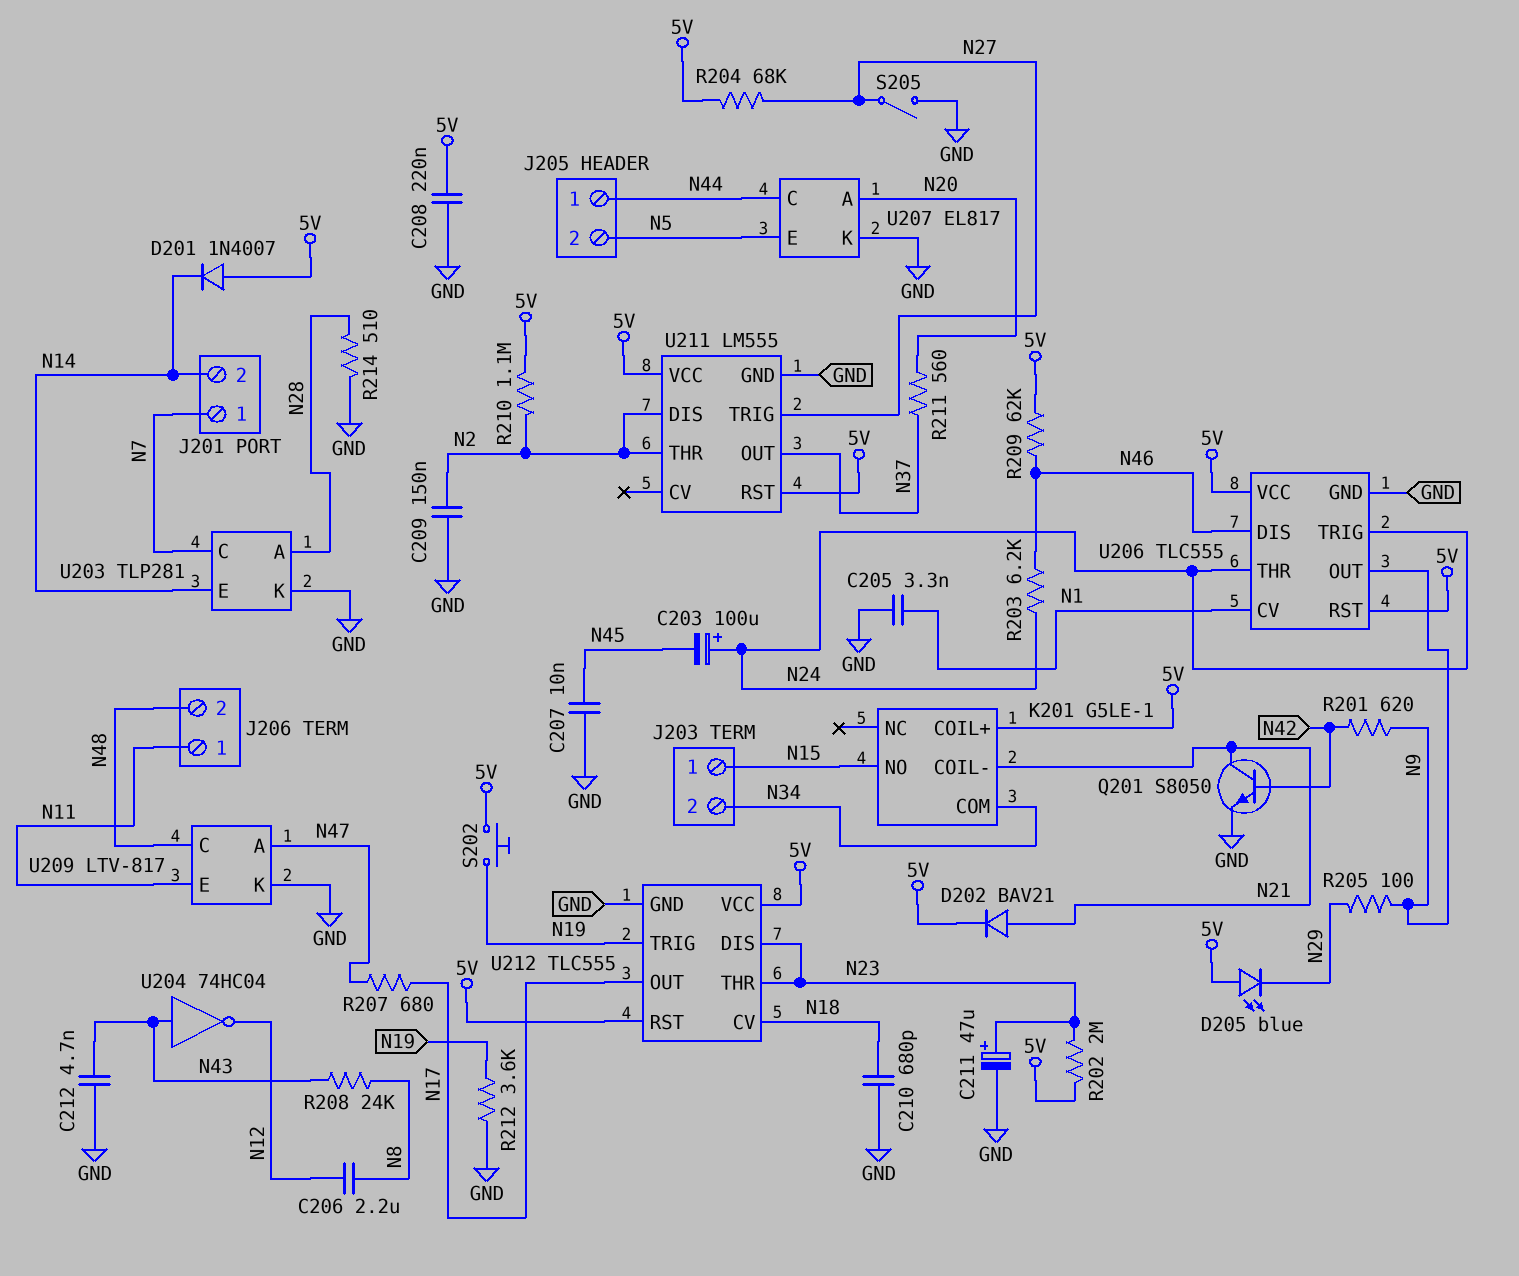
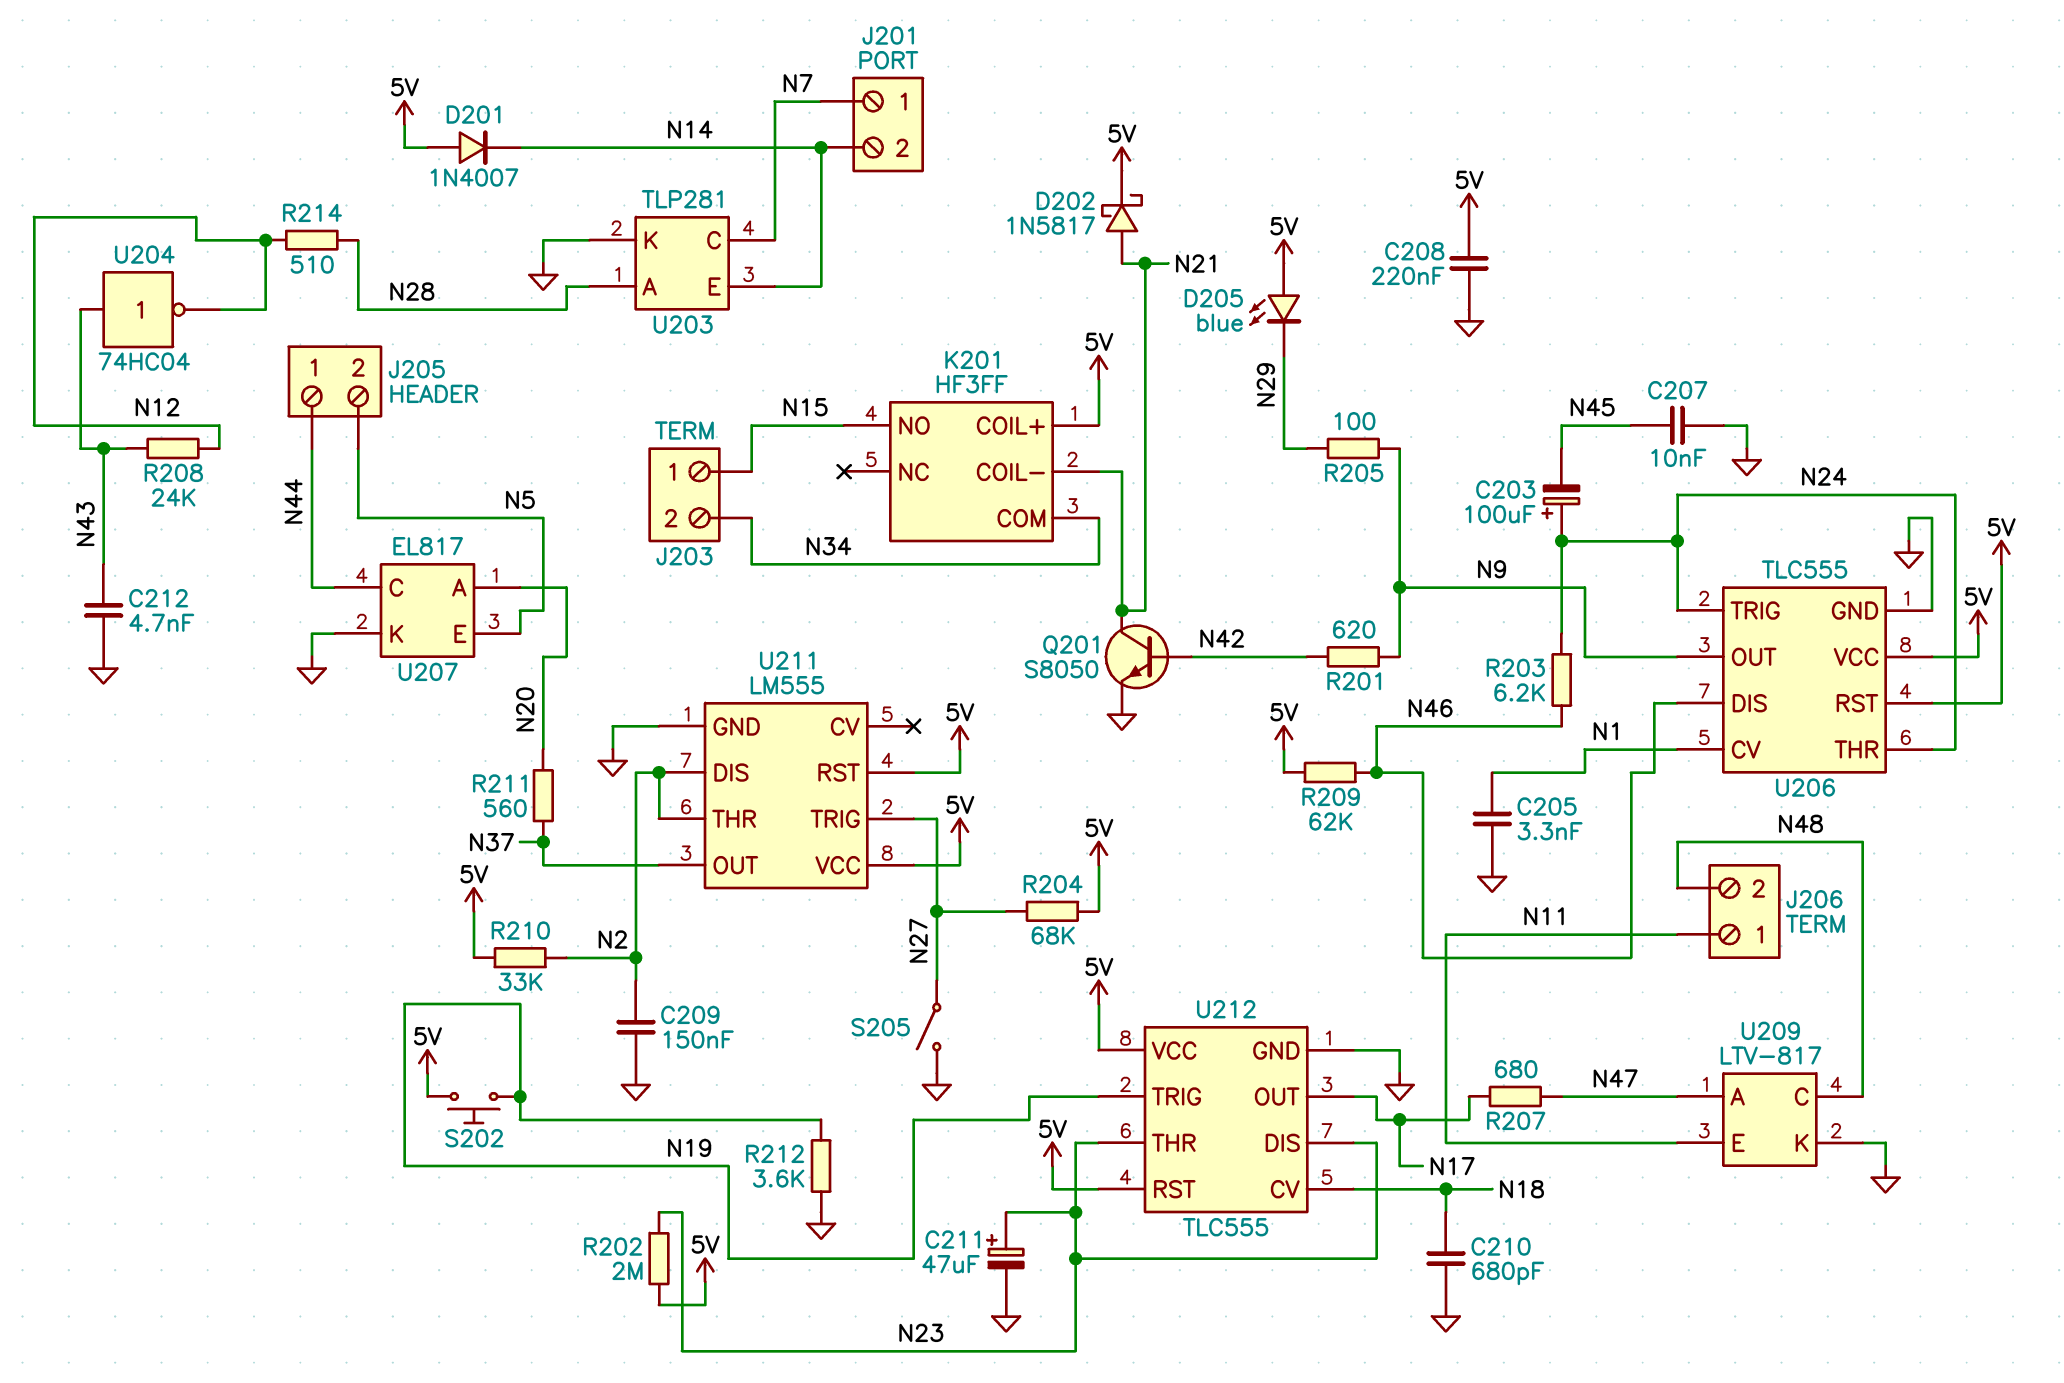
C206: 2.2uF (N8, N12) -> none
D202: diode BAV21 (A N21, K 5V) -> schottky 1N5817 (A N21, K 5V)
K201: G5LE-1 -> HF3FF
R208: 24k (N8, N43) -> 24k (N12, N43)
R210: 1.1M (5V, N2) -> 33k (5V, N2)
R214: 510 (GND, N28) -> 510 (N12, N28)

